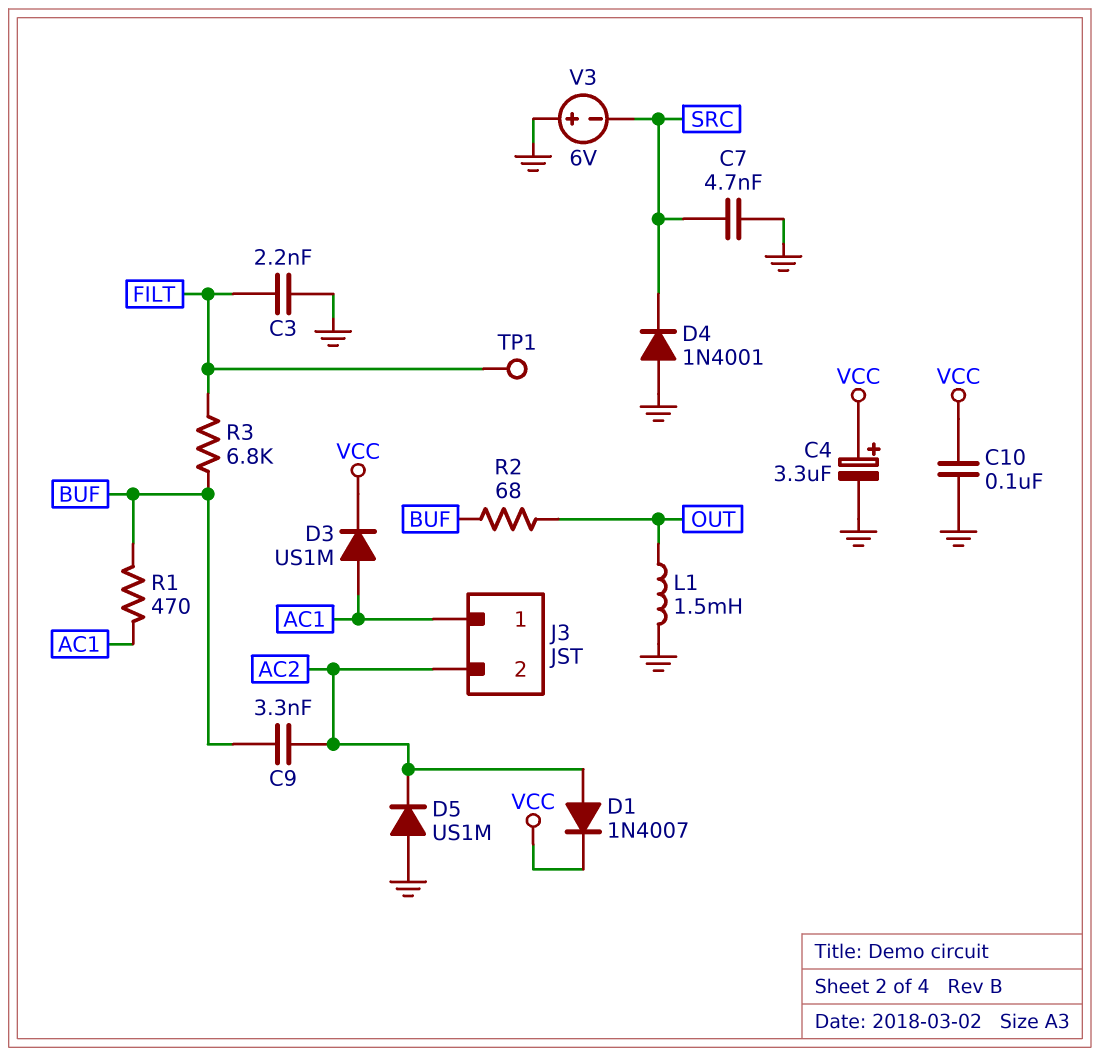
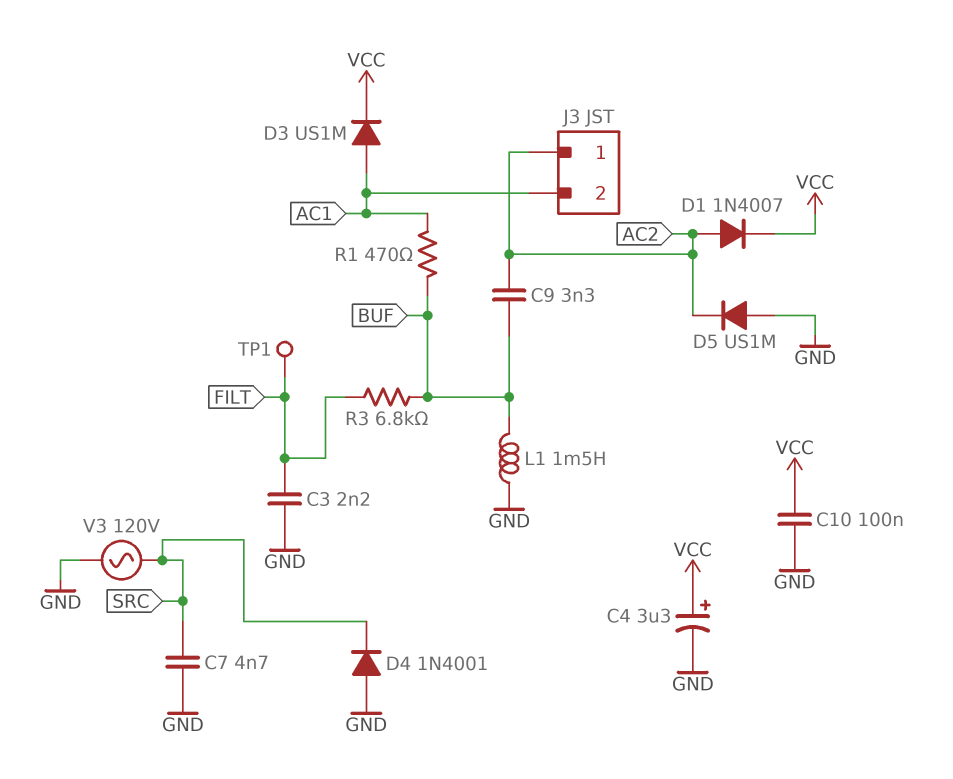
J3 pin 1: AC1 -> AC2
J3 pin 2: AC2 -> AC1
L1: 1.5mH (GND, OUT) -> 1.5mH (BUF, GND)
R2: 68 (BUF, OUT) -> none
V3: 6V (plus GND, minus SRC) -> AC 120V (GND, SRC)

